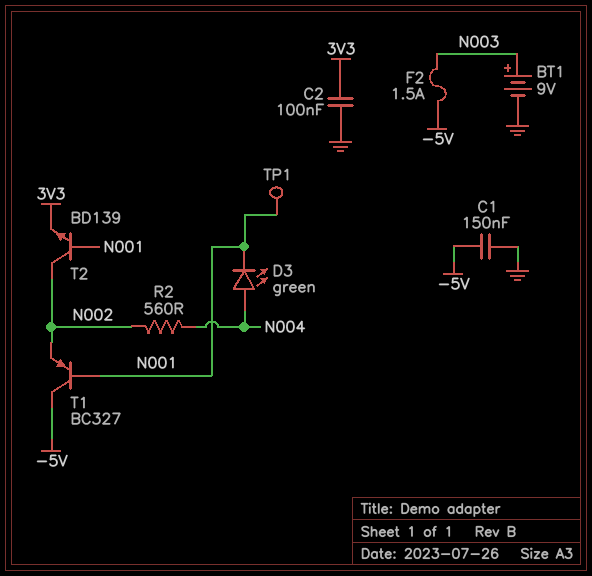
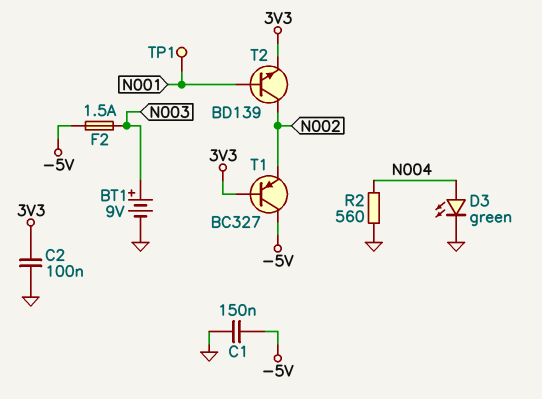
D3: LED green (A N004, K N001) -> LED green (A N004, K GND)
R2: 560 (N002, N004) -> 560 (GND, N004)
T1: PNP BC327 (B N001, C -5V, E N002) -> PNP BC327 (B 3V3, C -5V, E N002)

